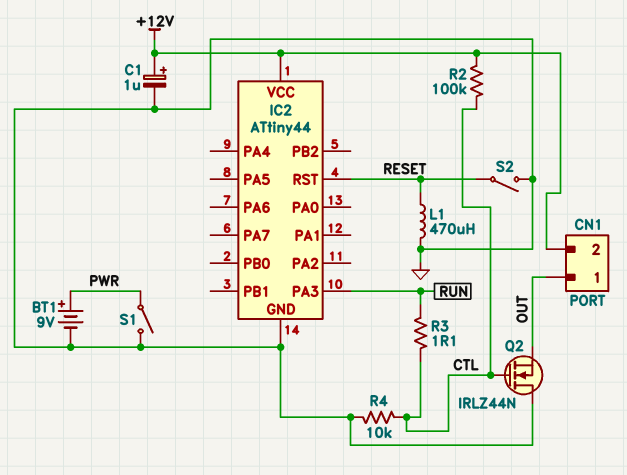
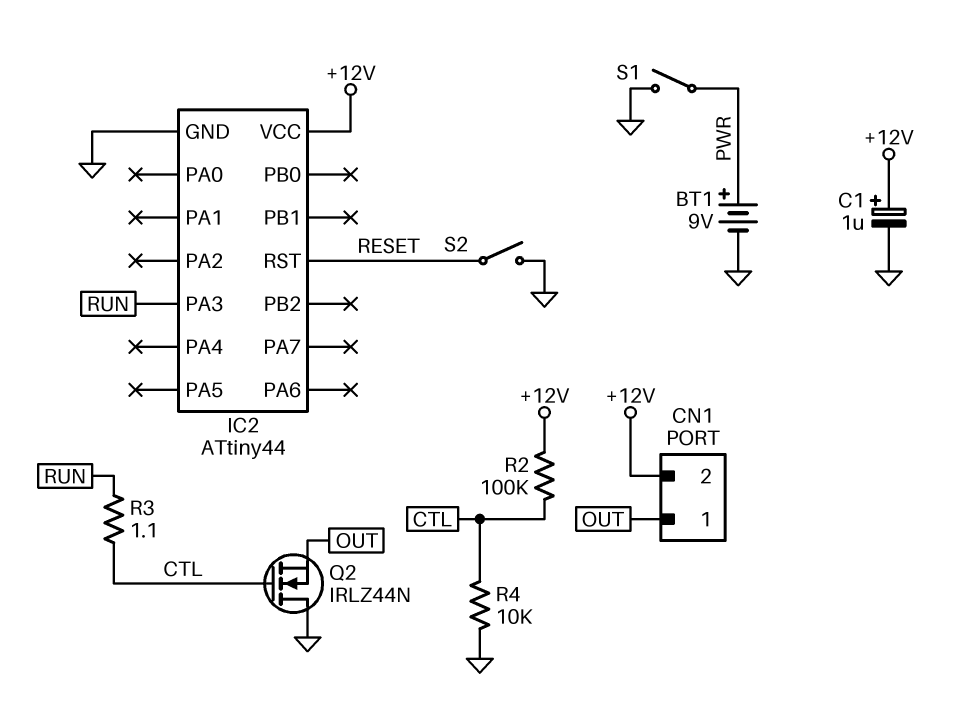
L1: 470uH (GND, RESET) -> none

